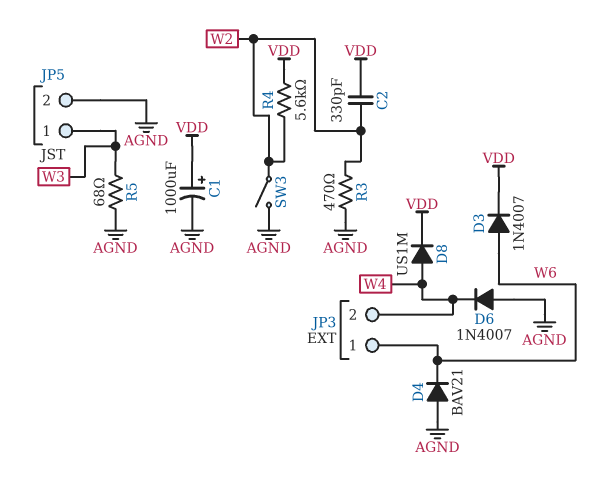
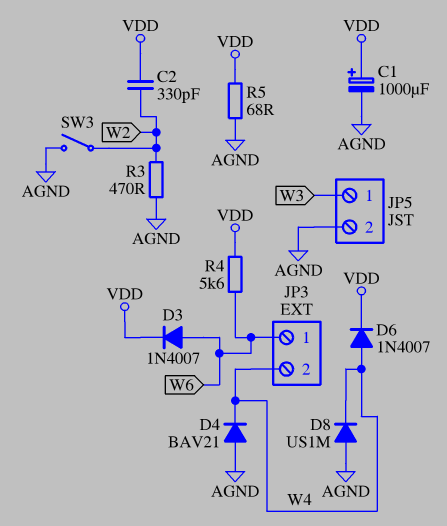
D4: diode BAV21 (A AGND, K W6) -> diode BAV21 (A AGND, K W4)
D6: diode 1N4007 (A AGND, K W4) -> diode 1N4007 (A W4, K VDD)
D8: diode US1M (A W4, K VDD) -> diode US1M (A AGND, K W4)
R4: 5.6k (VDD, W2) -> 5.6k (VDD, W6)
R5: 68 (AGND, W3) -> 68 (AGND, VDD)

